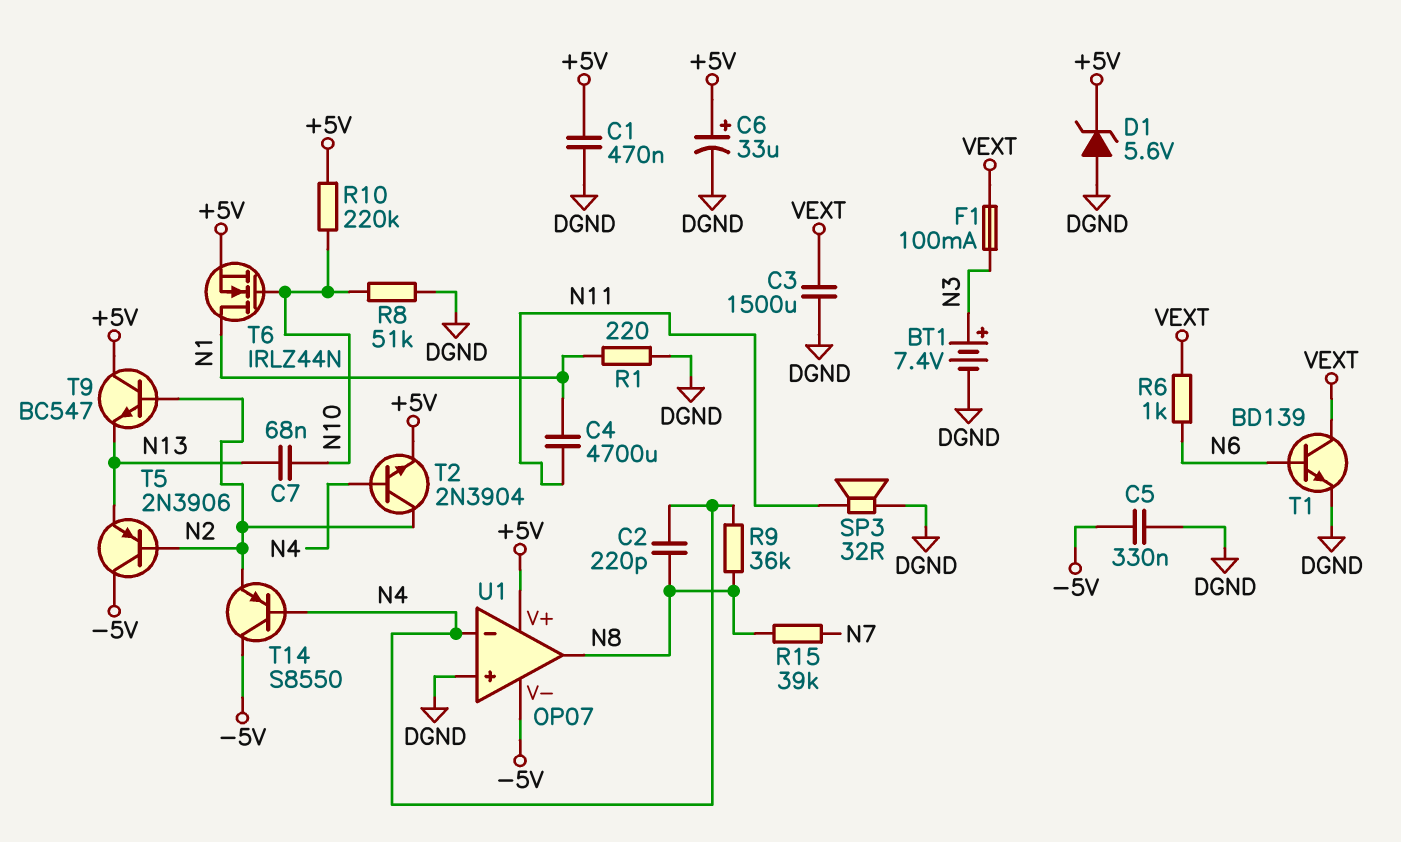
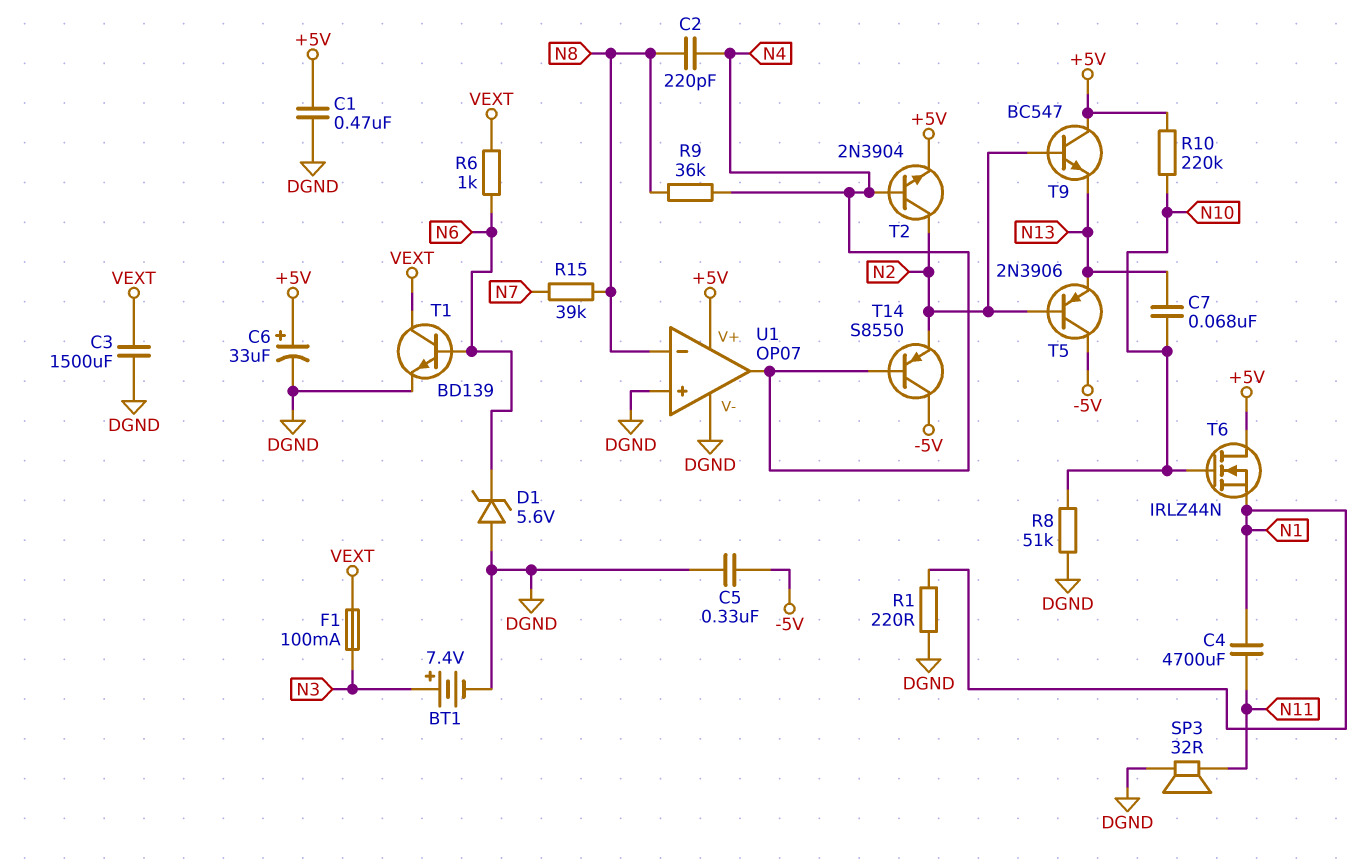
D1: zener 5.6V (A DGND, K +5V) -> zener 5.6V (A DGND, K N6)
T6: NMOS IRLZ44N (G N10, D N1, S +5V) -> NMOS IRLZ44N (G N10, D +5V, S N1)
U1 pin V-: -5V -> DGND
U1 pin in-: N4 -> N8
U1 pin out: N8 -> N4

